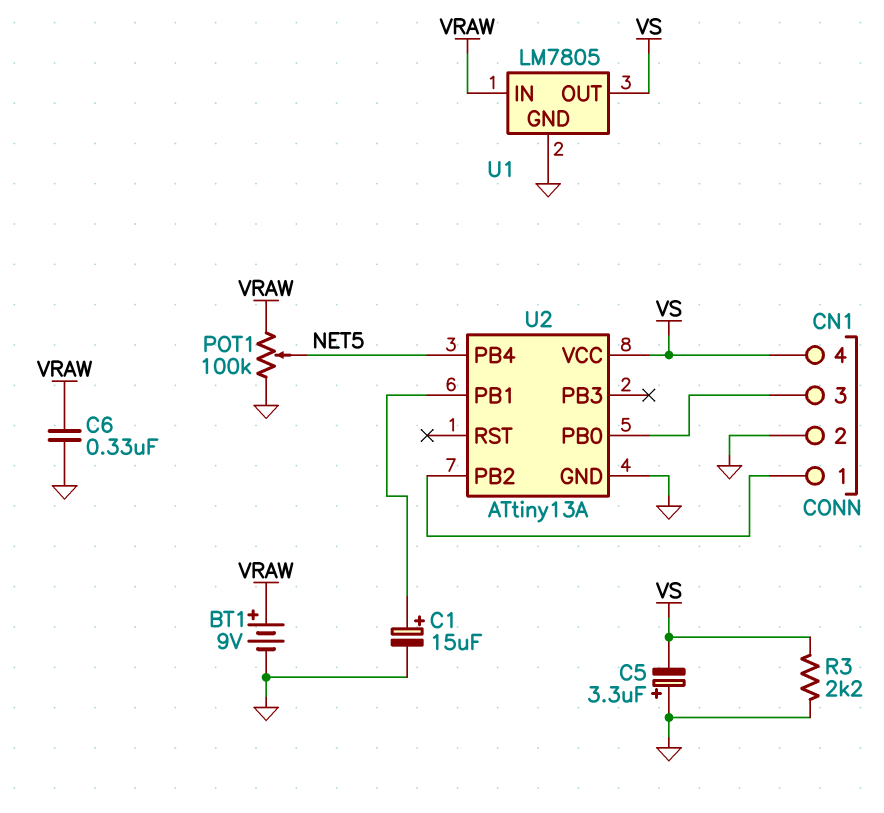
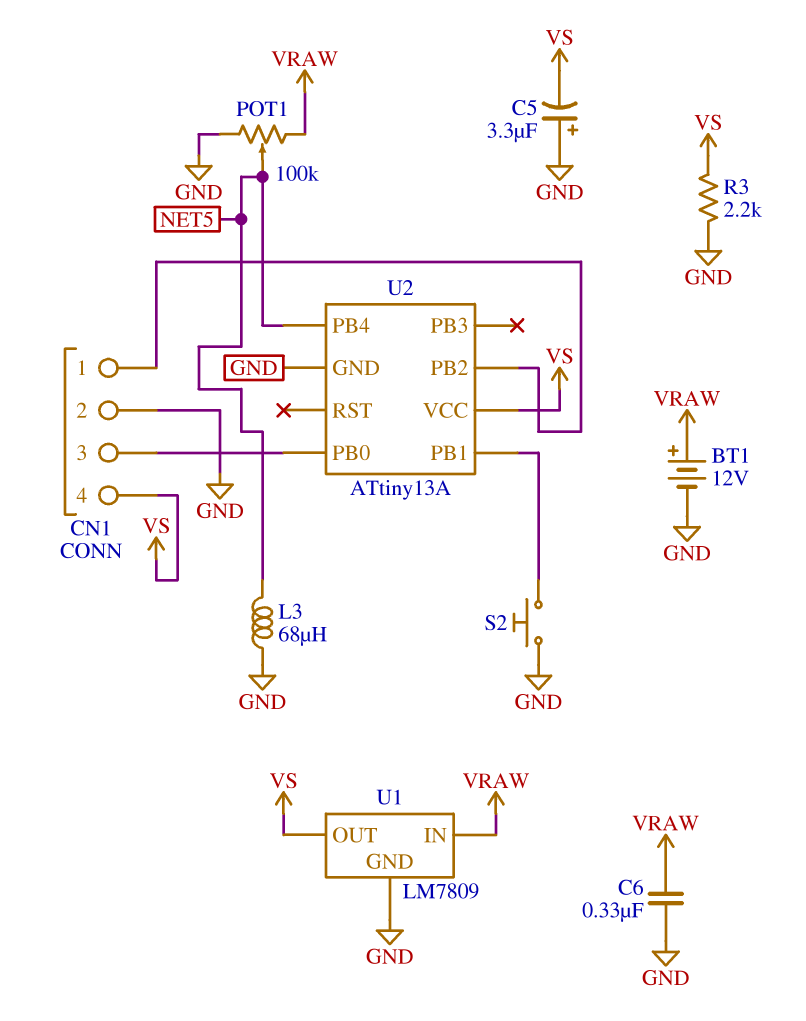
BT1: 9V (plus VRAW, minus GND) -> 12V (plus VRAW, minus GND)
C1: 15uF (plus U2/PB1, minus GND) -> none
L3: none -> 68uH (GND, NET5)
S2: none -> button (GND, U2/PB1)
U1: LM7805 -> LM7809

